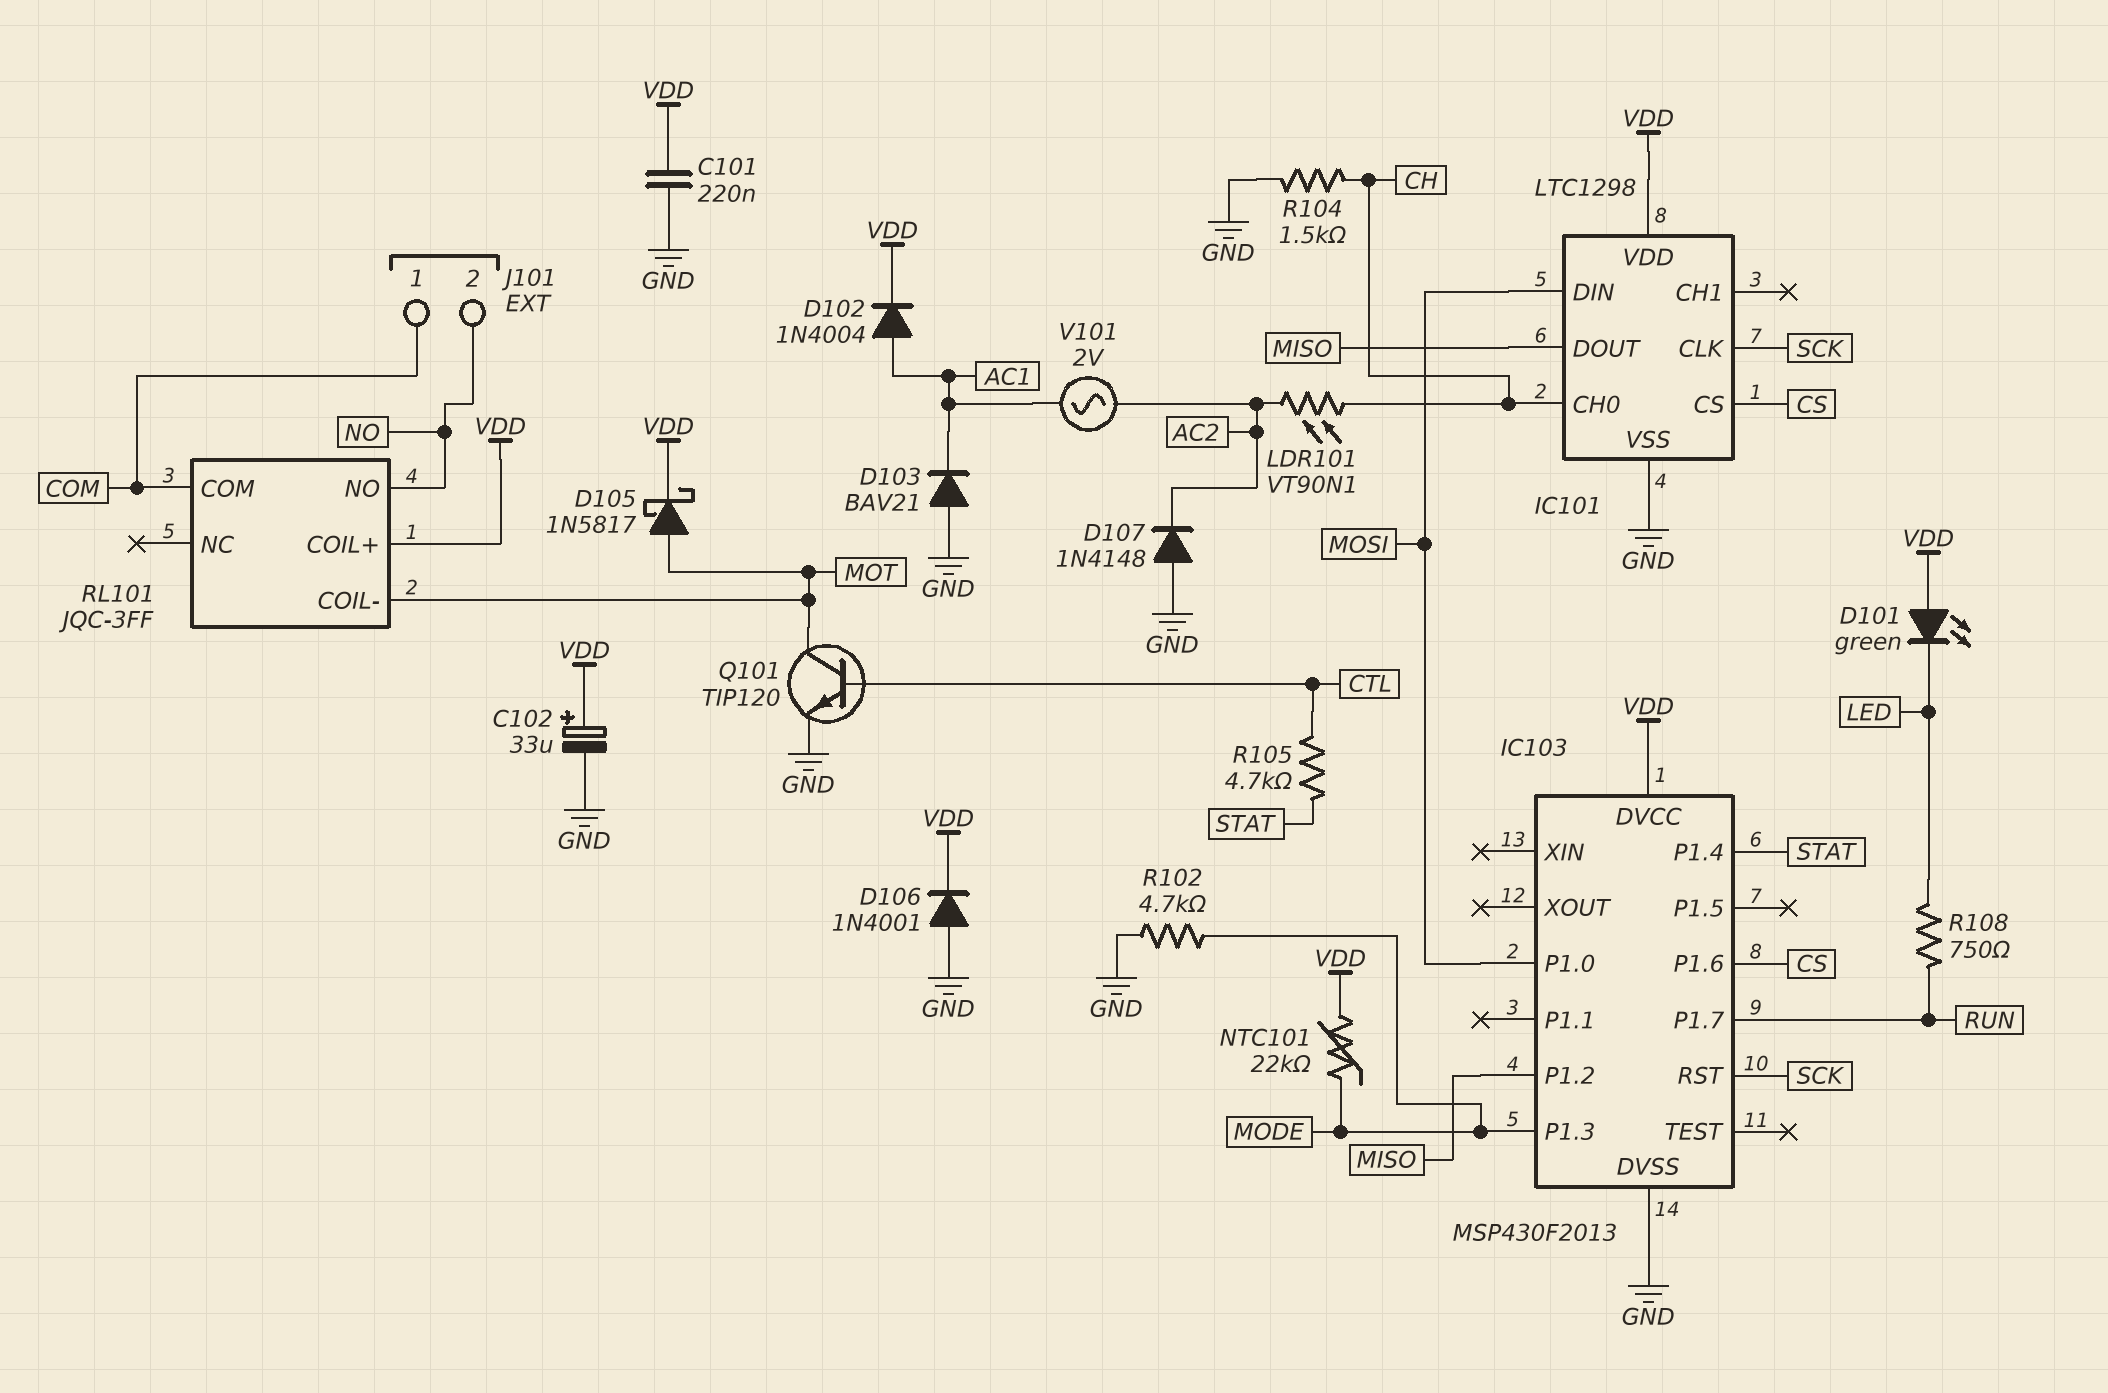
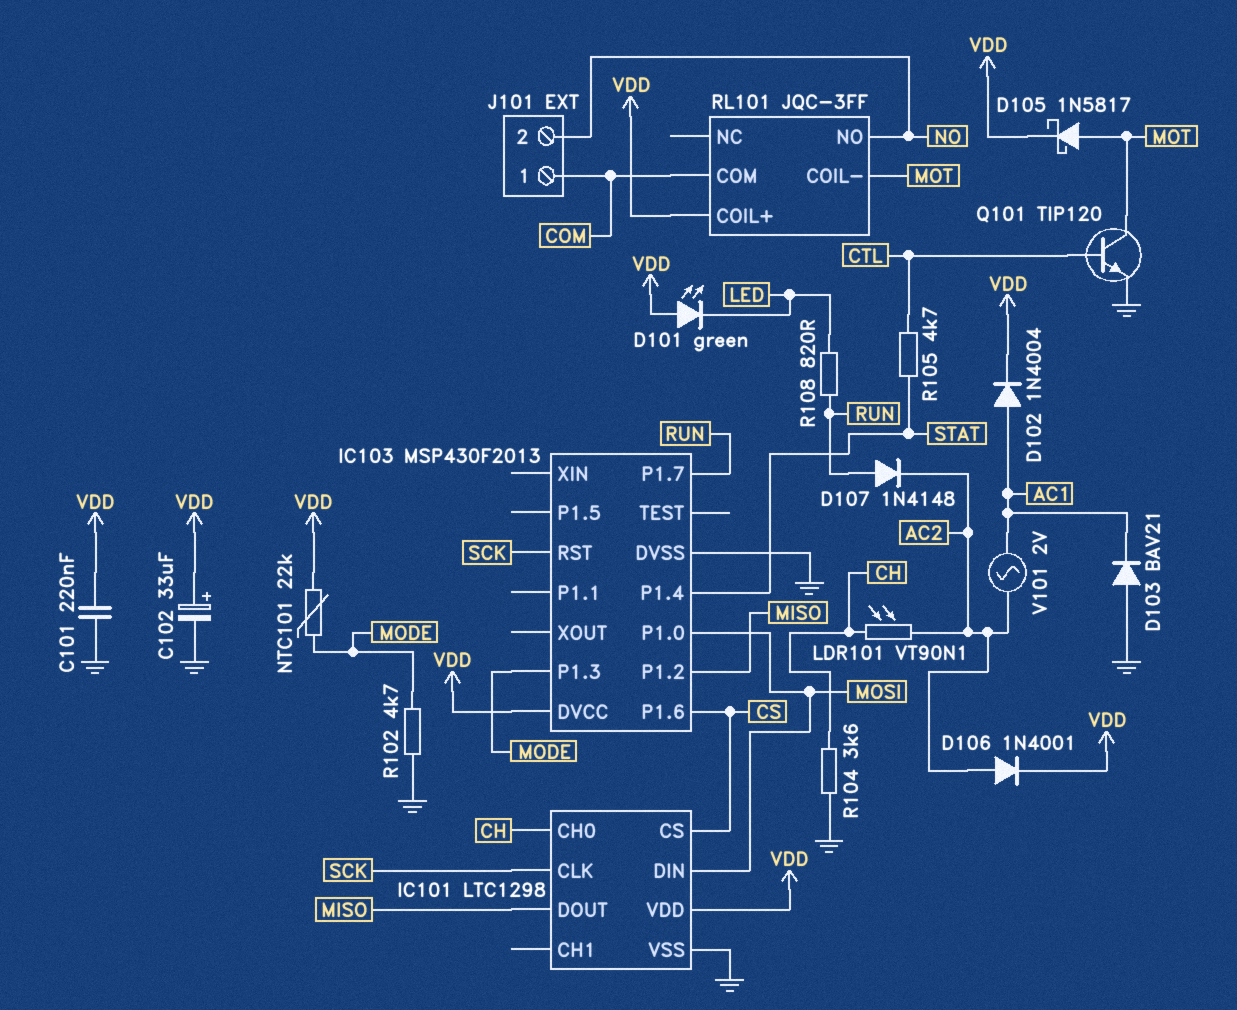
D106: diode 1N4001 (A GND, K VDD) -> diode 1N4001 (A AC2, K VDD)
D107: diode 1N4148 (A GND, K AC2) -> diode 1N4148 (A RUN, K AC2)
R104: 1.5k (CH, GND) -> 3.6k (CH, GND)
R108: 750 (LED, RUN) -> 820 (LED, RUN)

